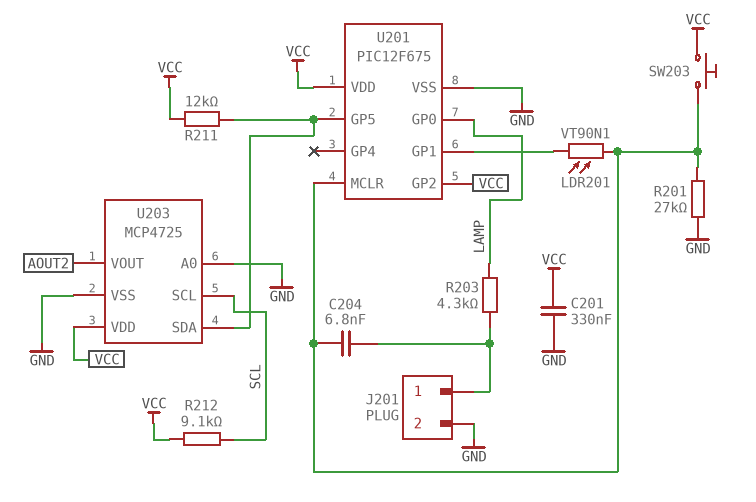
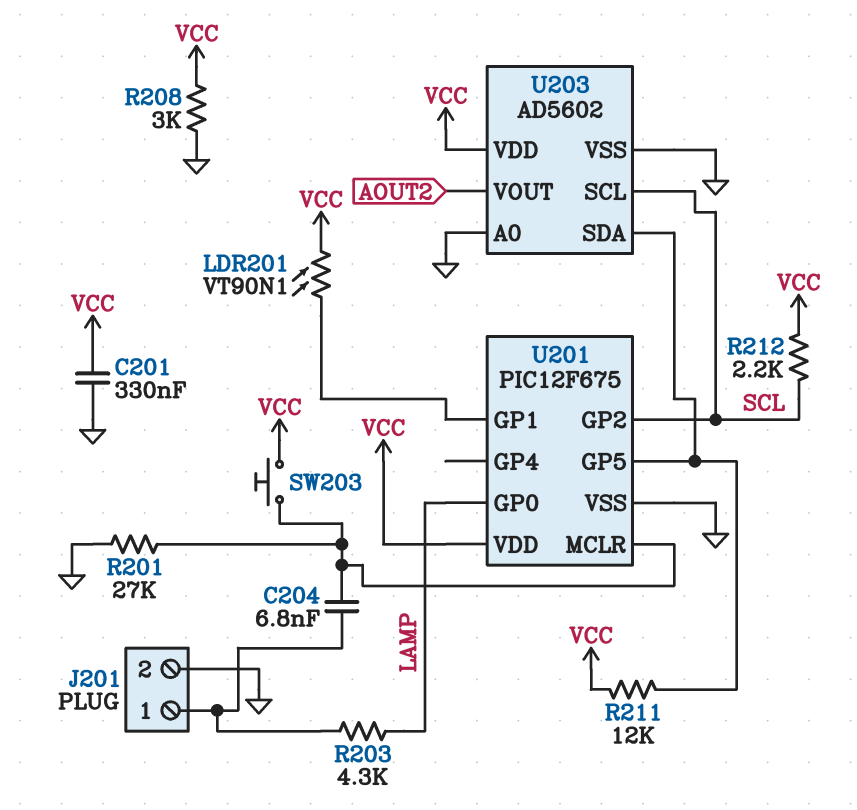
LDR201: VT90N1 (U201/GP1, U201/MCLR) -> VT90N1 (U201/GP1, VCC)
R208: none -> 3k (GND, VCC)
R212: 9.1k (SCL, VCC) -> 2.2k (SCL, VCC)
U201 pin GP2: VCC -> SCL
U203: MCP4725 -> AD5602

